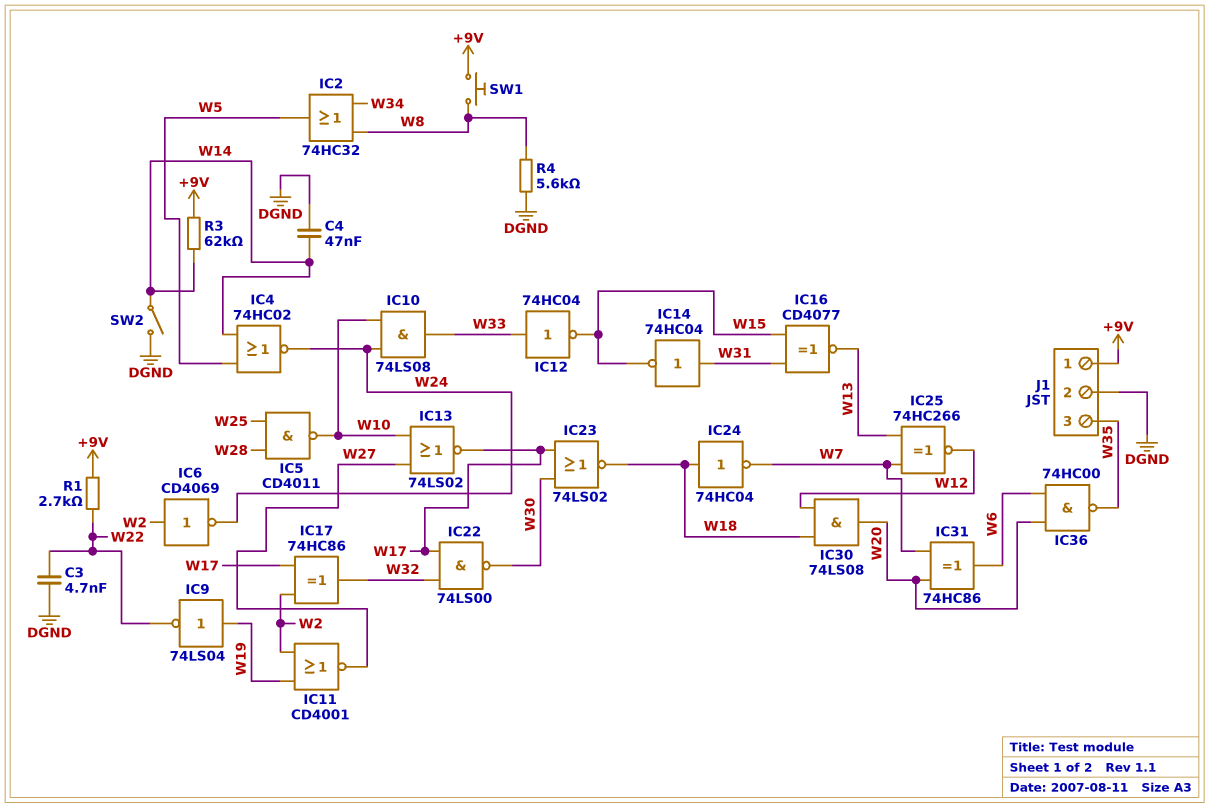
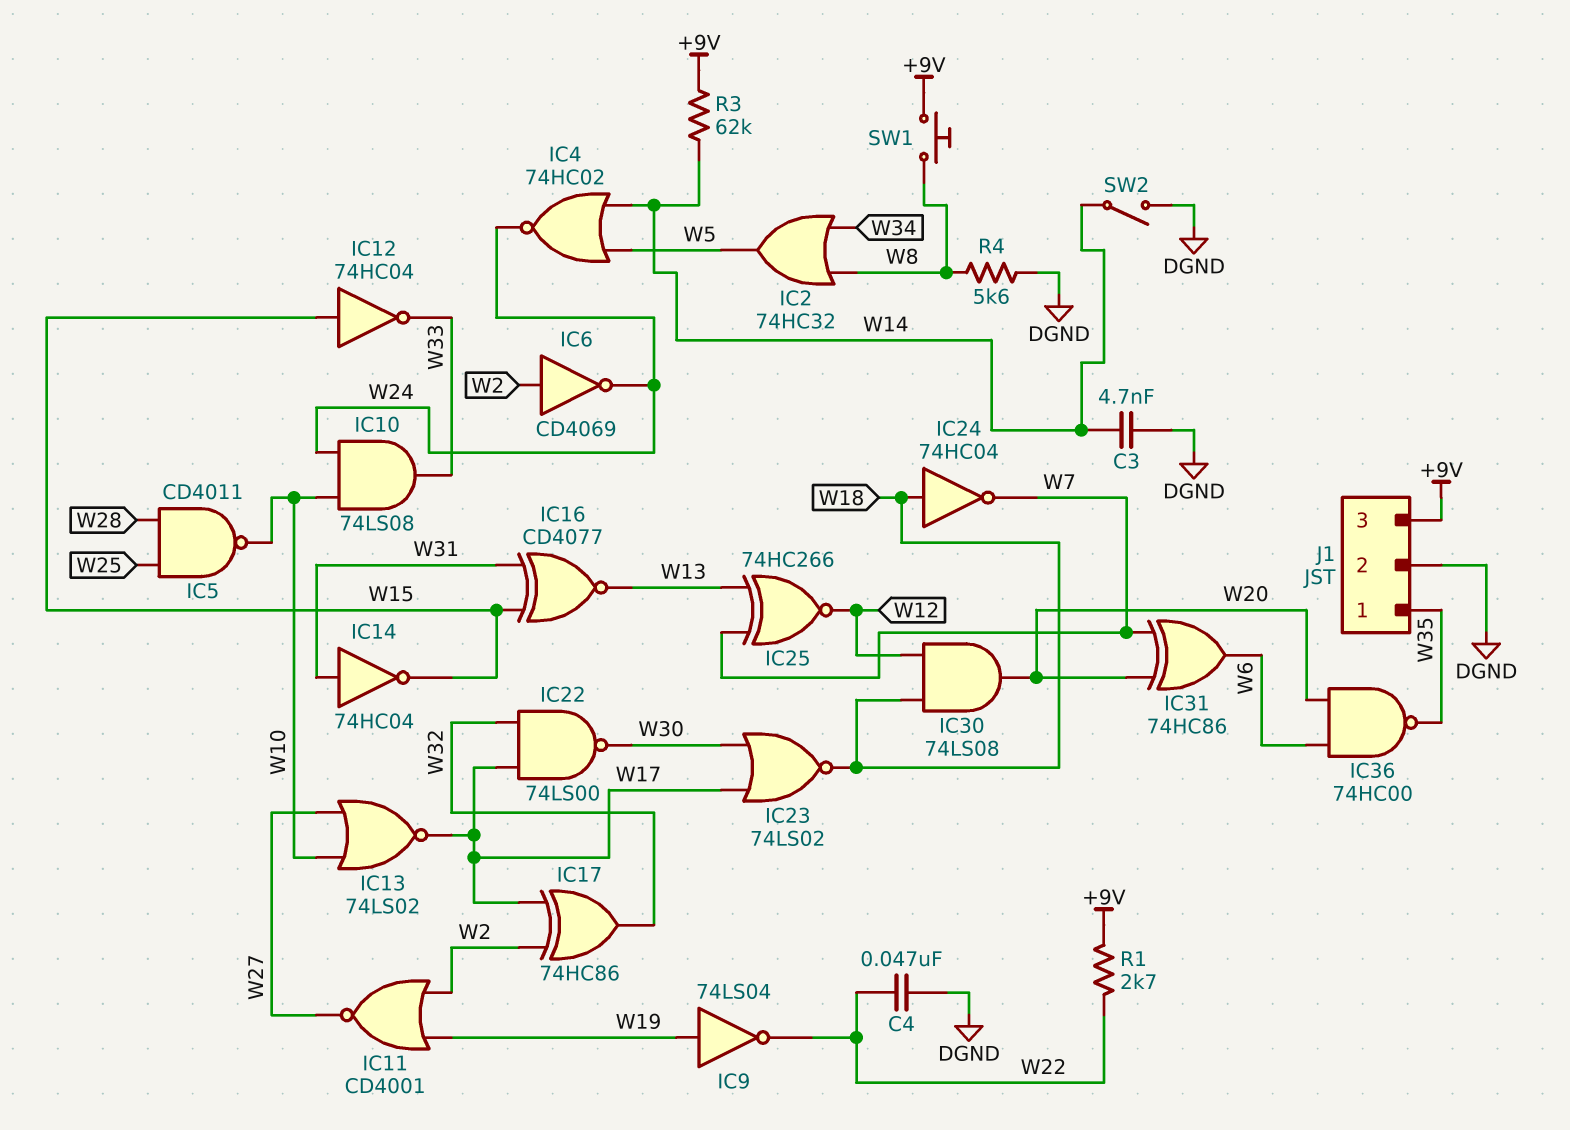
C3: 4.7nF (DGND, W22) -> 4.7nF (DGND, W14)
C4: 47nF (DGND, W14) -> 47nF (DGND, W22)
IC12: NOT 74HC04 (in W33, out W15) -> NOT 74HC04 (in W15, out W33)
J1 pin 1: +9V -> W35
J1 pin 3: W35 -> +9V

